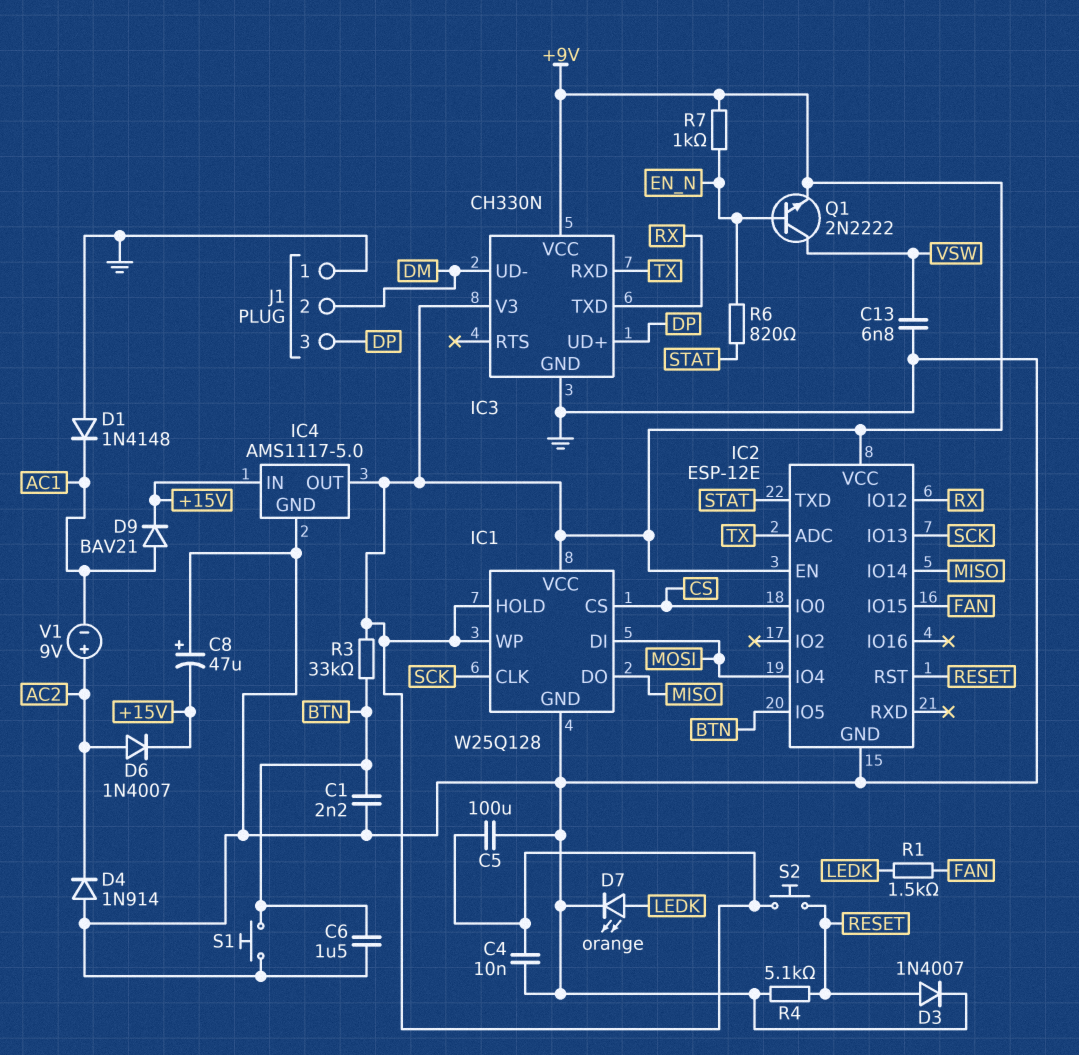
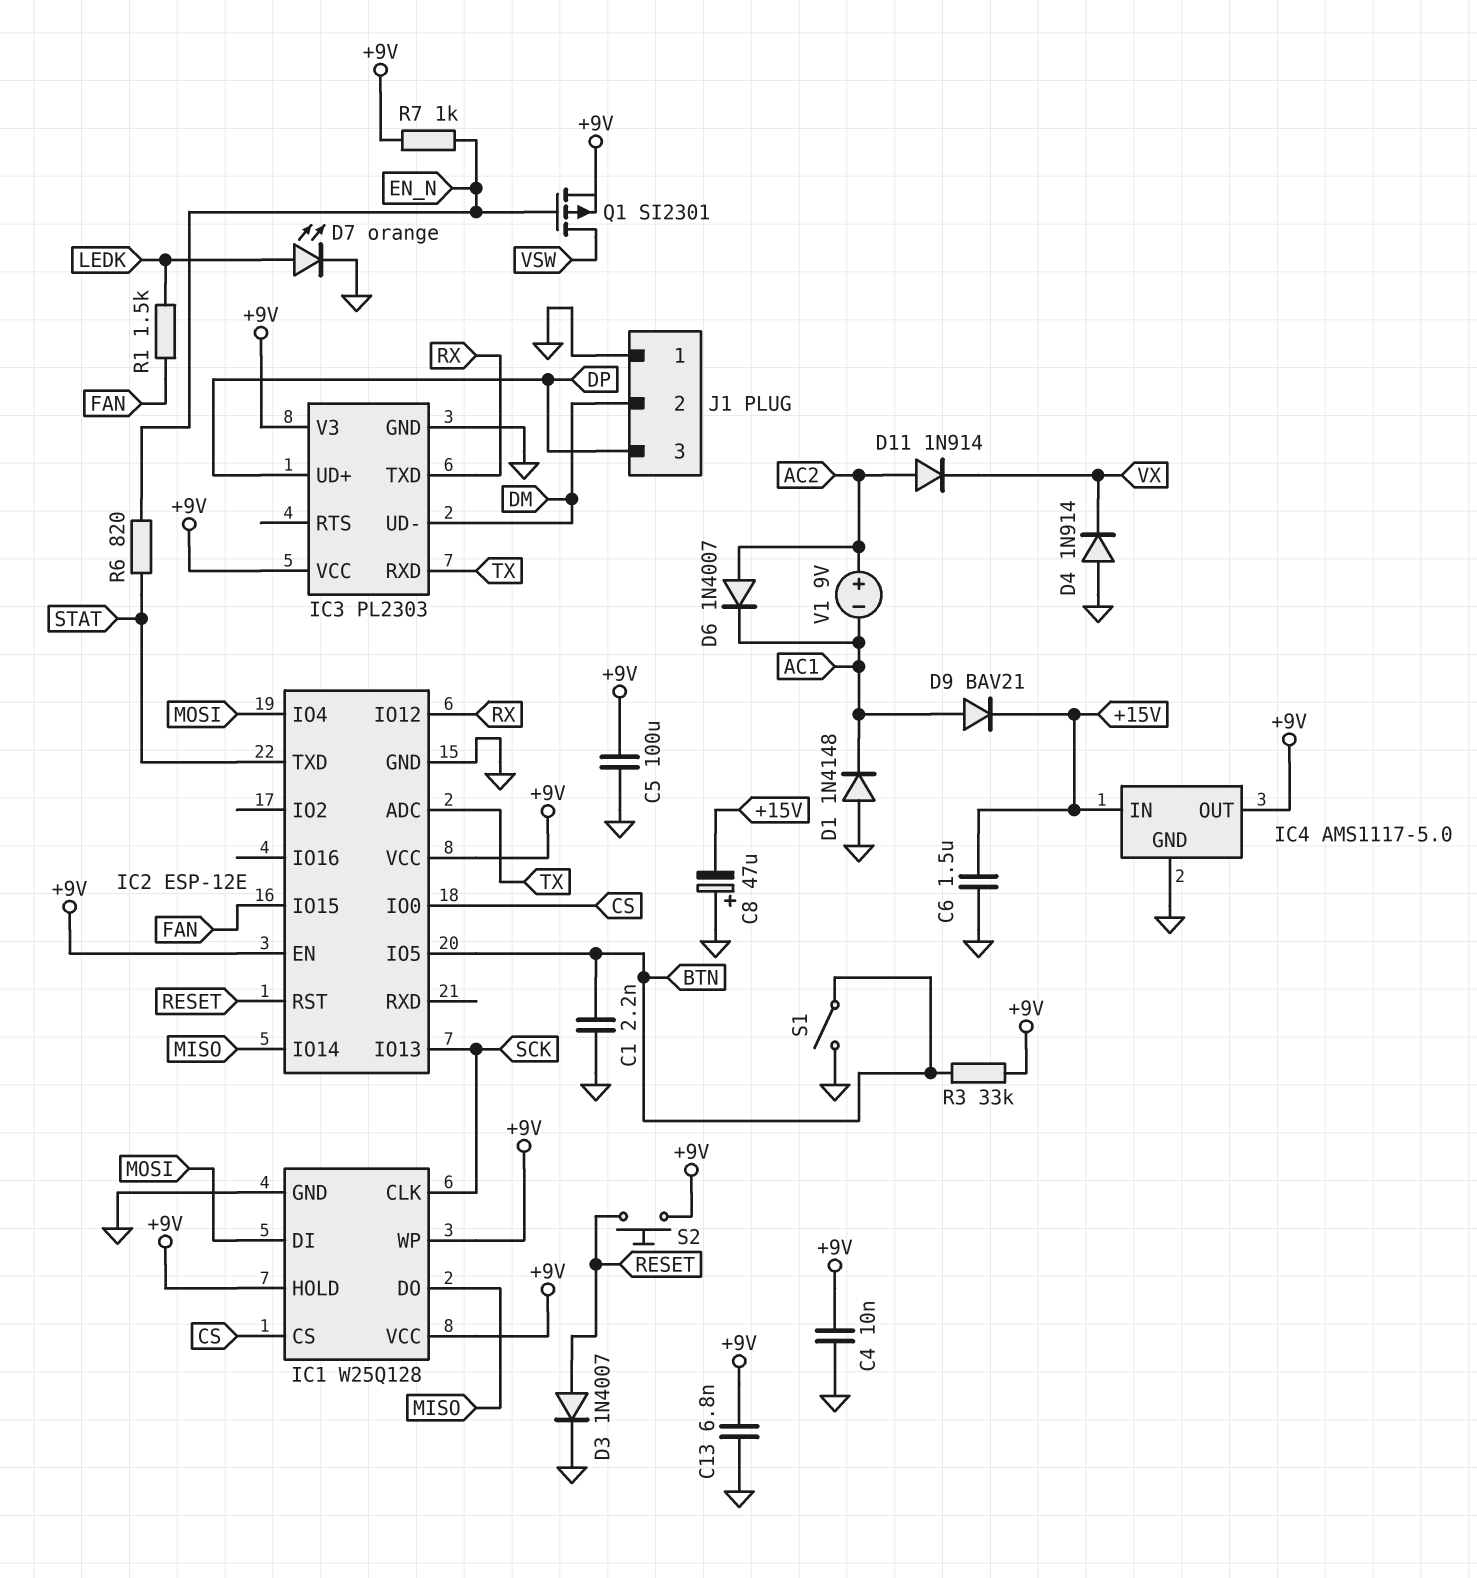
C6: 1.5uF (BTN, GND) -> 1.5uF (+15V, GND)
C13: 6.8nF (GND, VSW) -> 6.8nF (+9V, GND)
D4: diode 1N914 (A GND, K AC2) -> diode 1N914 (A GND, K VX)
D6: diode 1N4007 (A AC2, K +15V) -> diode 1N4007 (A AC2, K AC1)
D11: none -> diode 1N914 (A AC2, K VX)
IC3: CH330N -> PL2303
Q1: NPN 2N2222 (B EN_N, C VSW, E +9V) -> PMOS SI2301 (G EN_N, D VSW, S +9V)
R4: 5.1k (GND, RESET) -> none
S1: button (BTN, GND) -> switch (BTN, GND)

